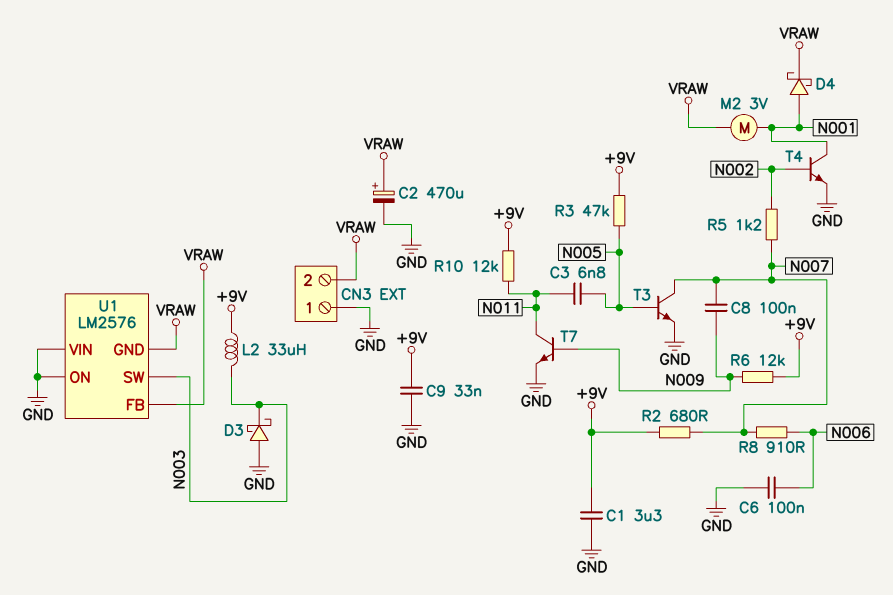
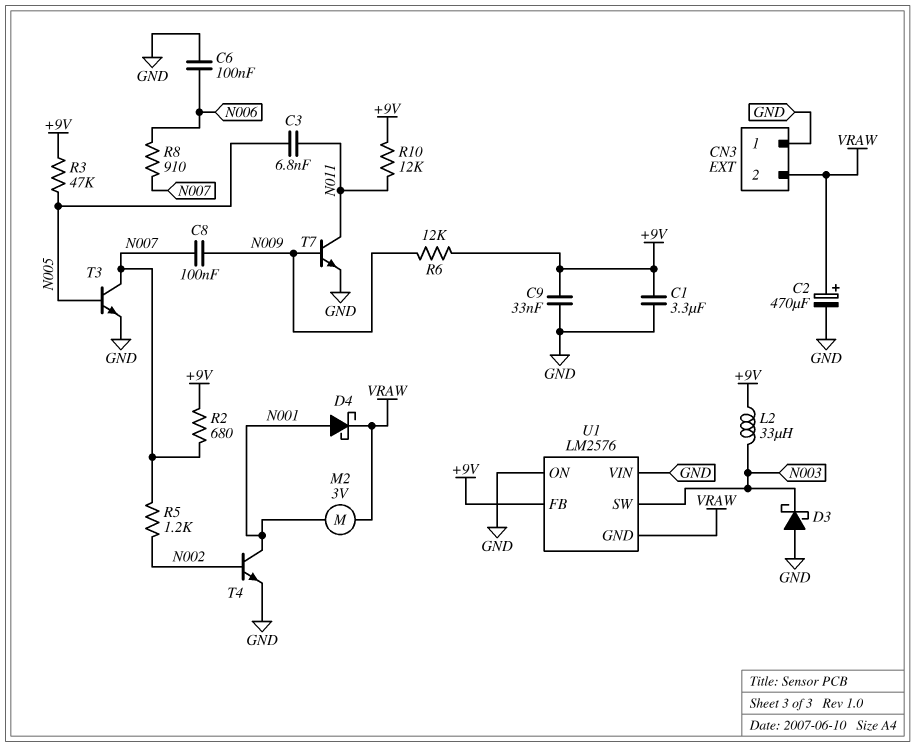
U1 pin FB: VRAW -> +9V

